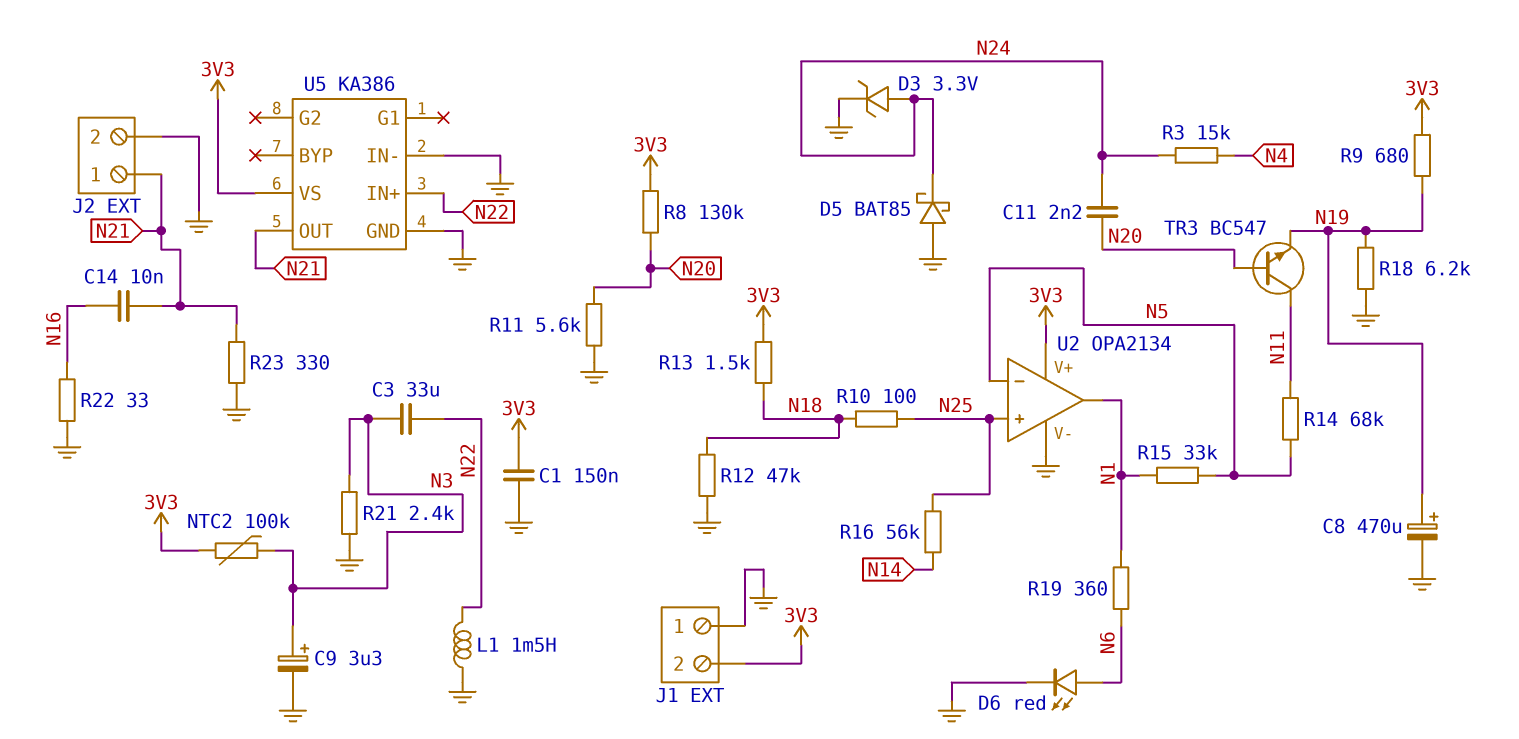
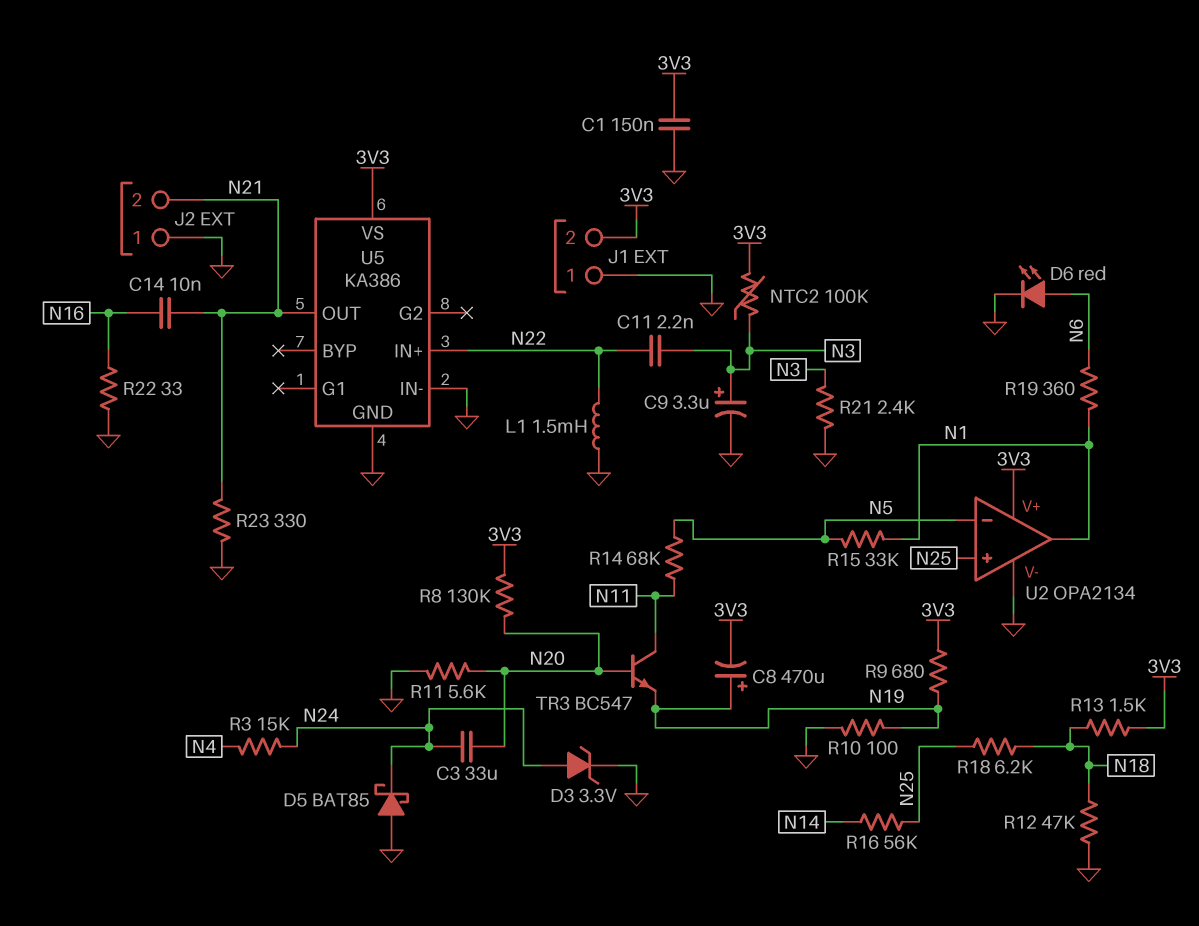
C3: 33uF (N3, N22) -> 33uF (N20, N24)
C8: 470uF (plus N19, minus GND) -> 470uF (plus N19, minus 3V3)
C11: 2.2nF (N20, N24) -> 2.2nF (N3, N22)
J2 pin 1: N21 -> GND
J2 pin 2: GND -> N21
R10: 100 (N18, N25) -> 100 (GND, N19)
R18: 6.2k (GND, N19) -> 6.2k (N18, N25)

